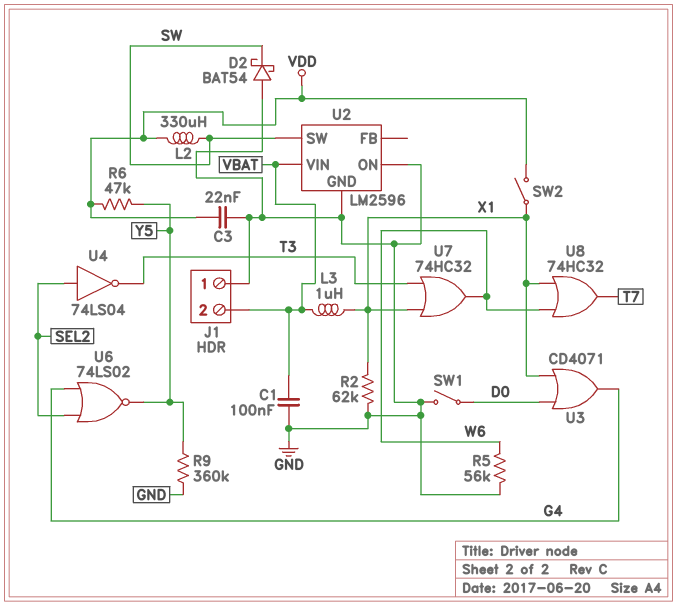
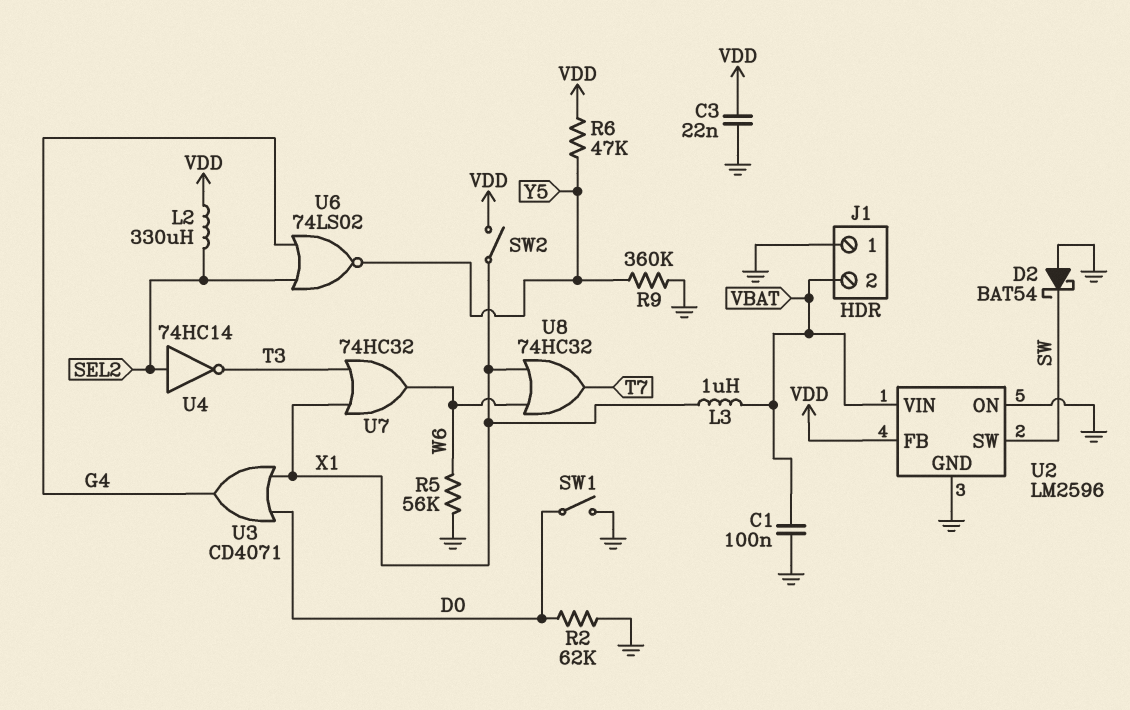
L2: 330uH (SW, VDD) -> 330uH (SEL2, VDD)
R2: 62k (GND, X1) -> 62k (D0, GND)
U2 pin FB: none -> VDD
U4: NOT 74LS04 (in SEL2, out T3) -> NOT 74HC14 (in SEL2, out T3)

